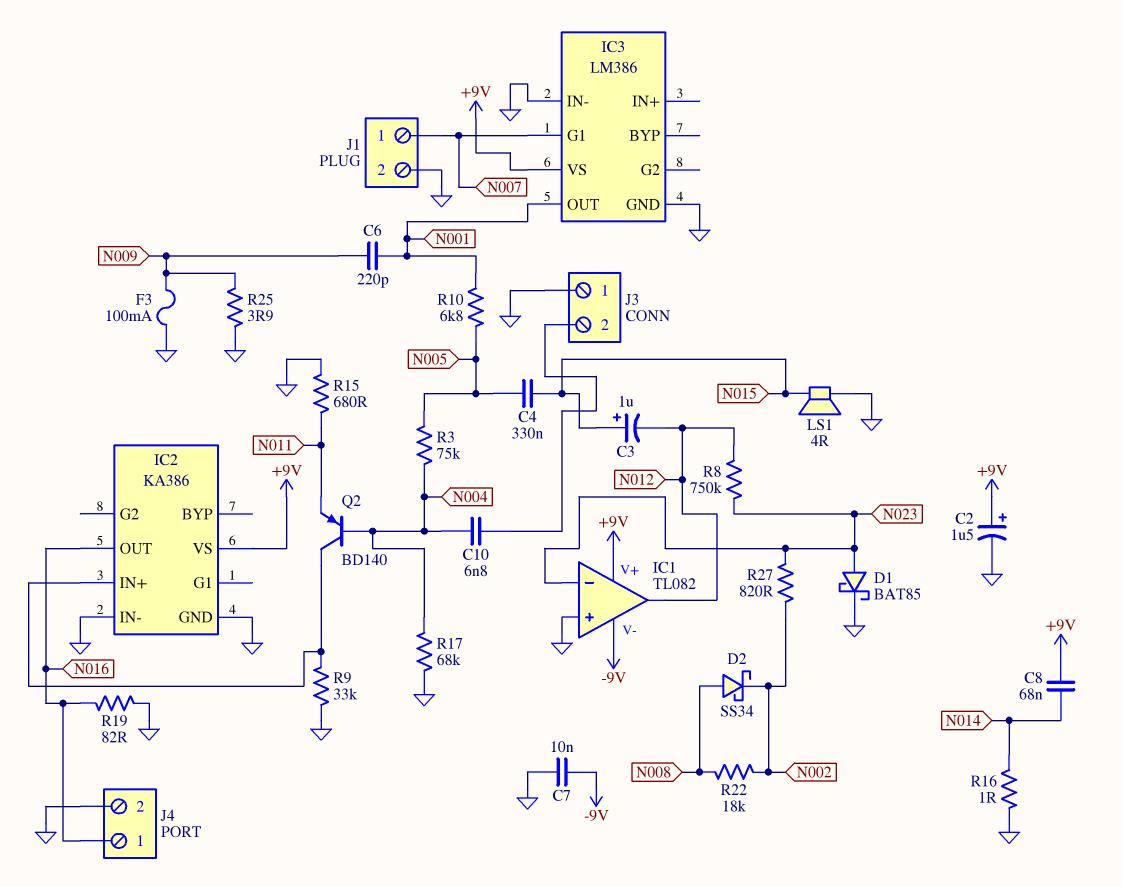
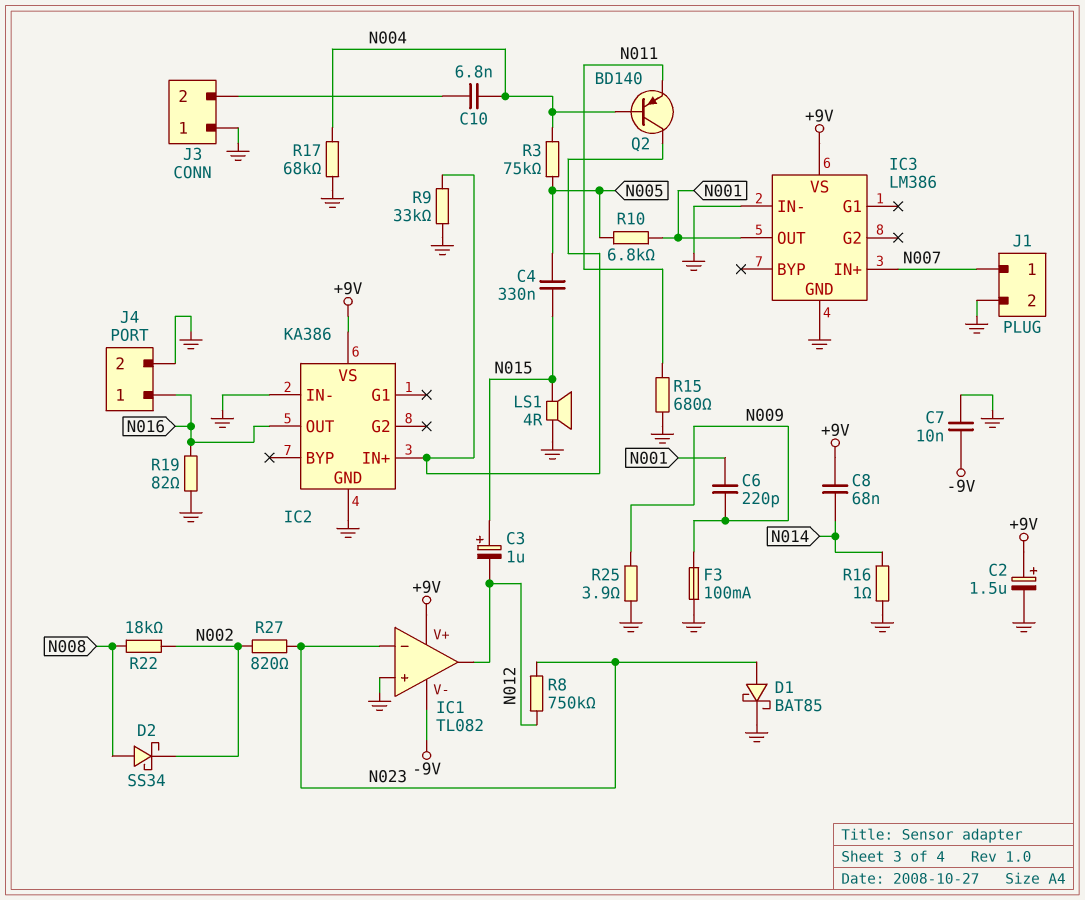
IC3 pin G1: N007 -> none
IC3 pin IN+: none -> N007

